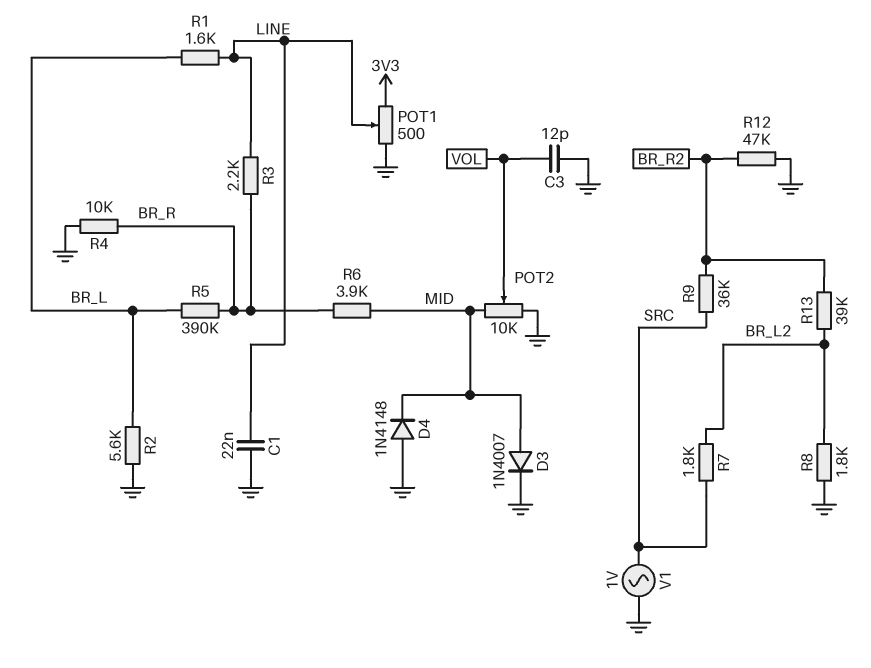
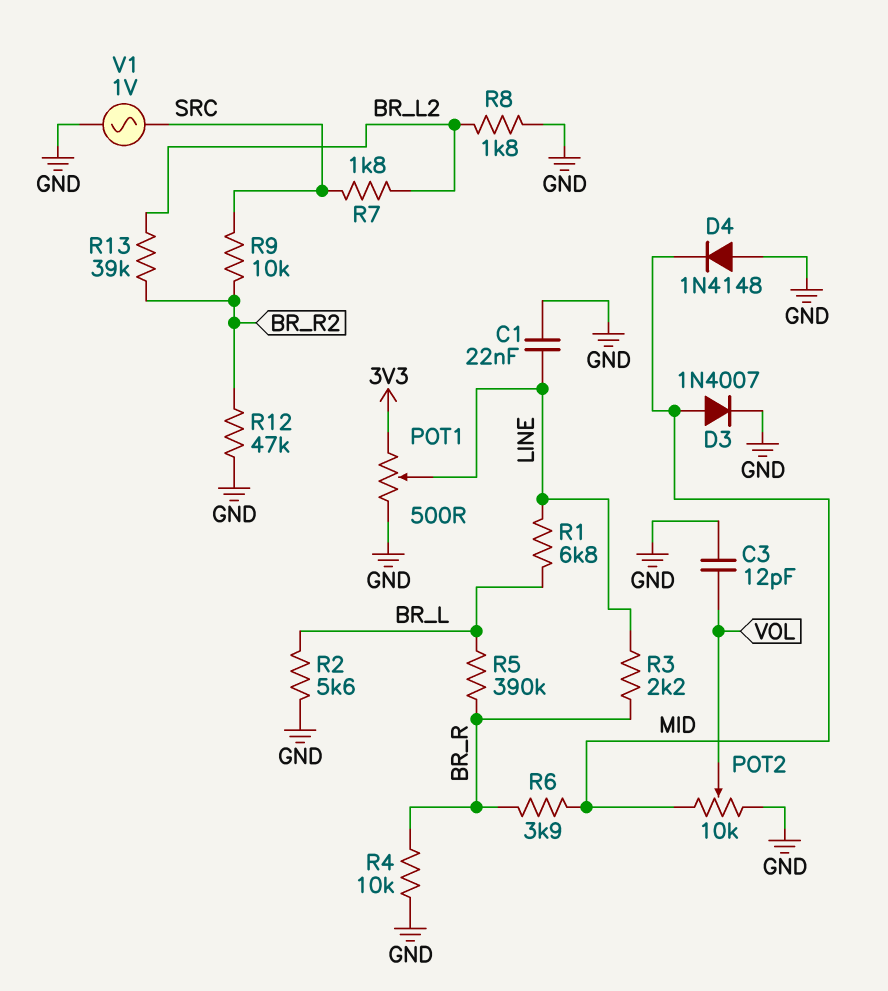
R1: 1.6k (BR_L, LINE) -> 6.8k (BR_L, LINE)
R9: 36k (BR_R2, SRC) -> 10k (BR_R2, SRC)

